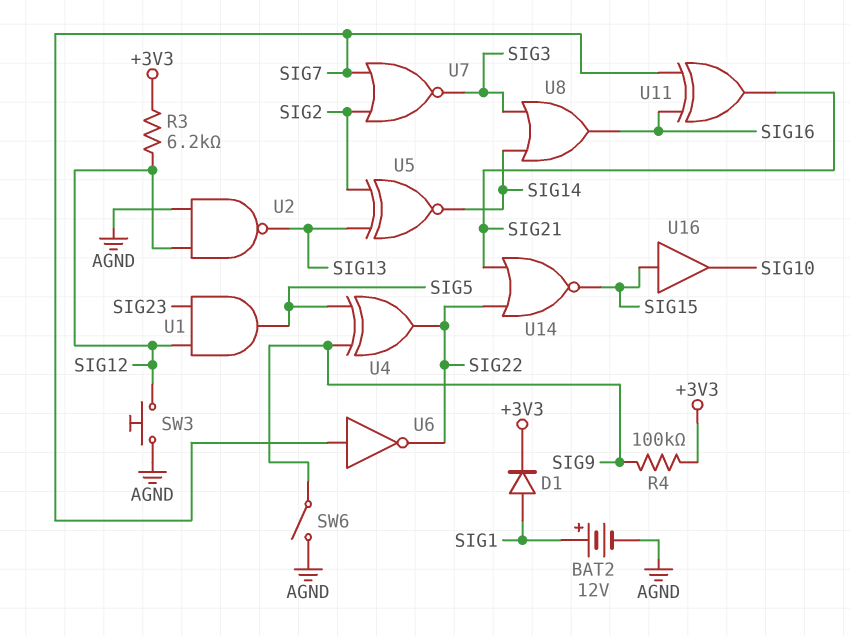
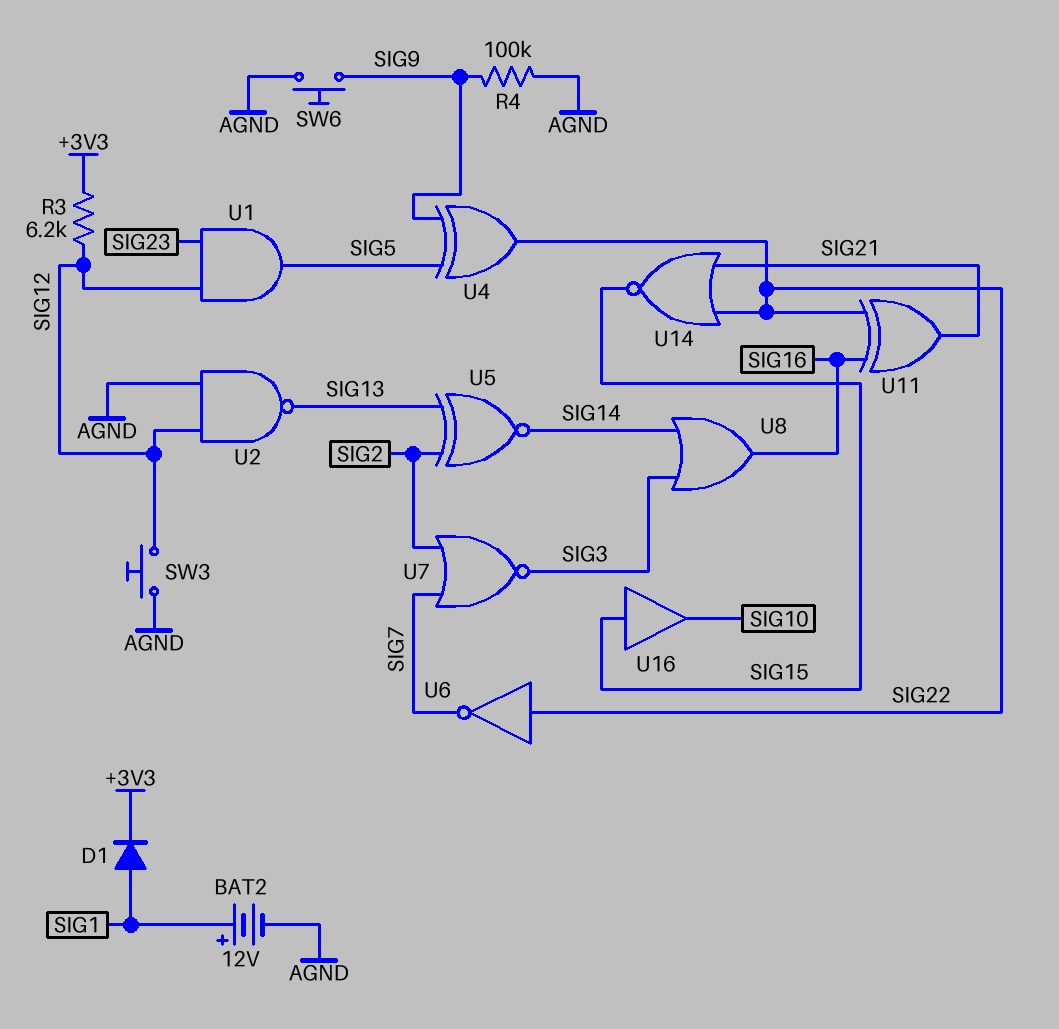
R4: 100k (+3V3, SIG9) -> 100k (AGND, SIG9)
SW6: switch (AGND, SIG9) -> button (AGND, SIG9)
U6: NOT (in SIG7, out SIG22) -> NOT (in SIG22, out SIG7)
U11: XOR (in SIG7, in SIG16, out SIG21) -> XOR (in SIG16, in SIG22, out SIG21)

